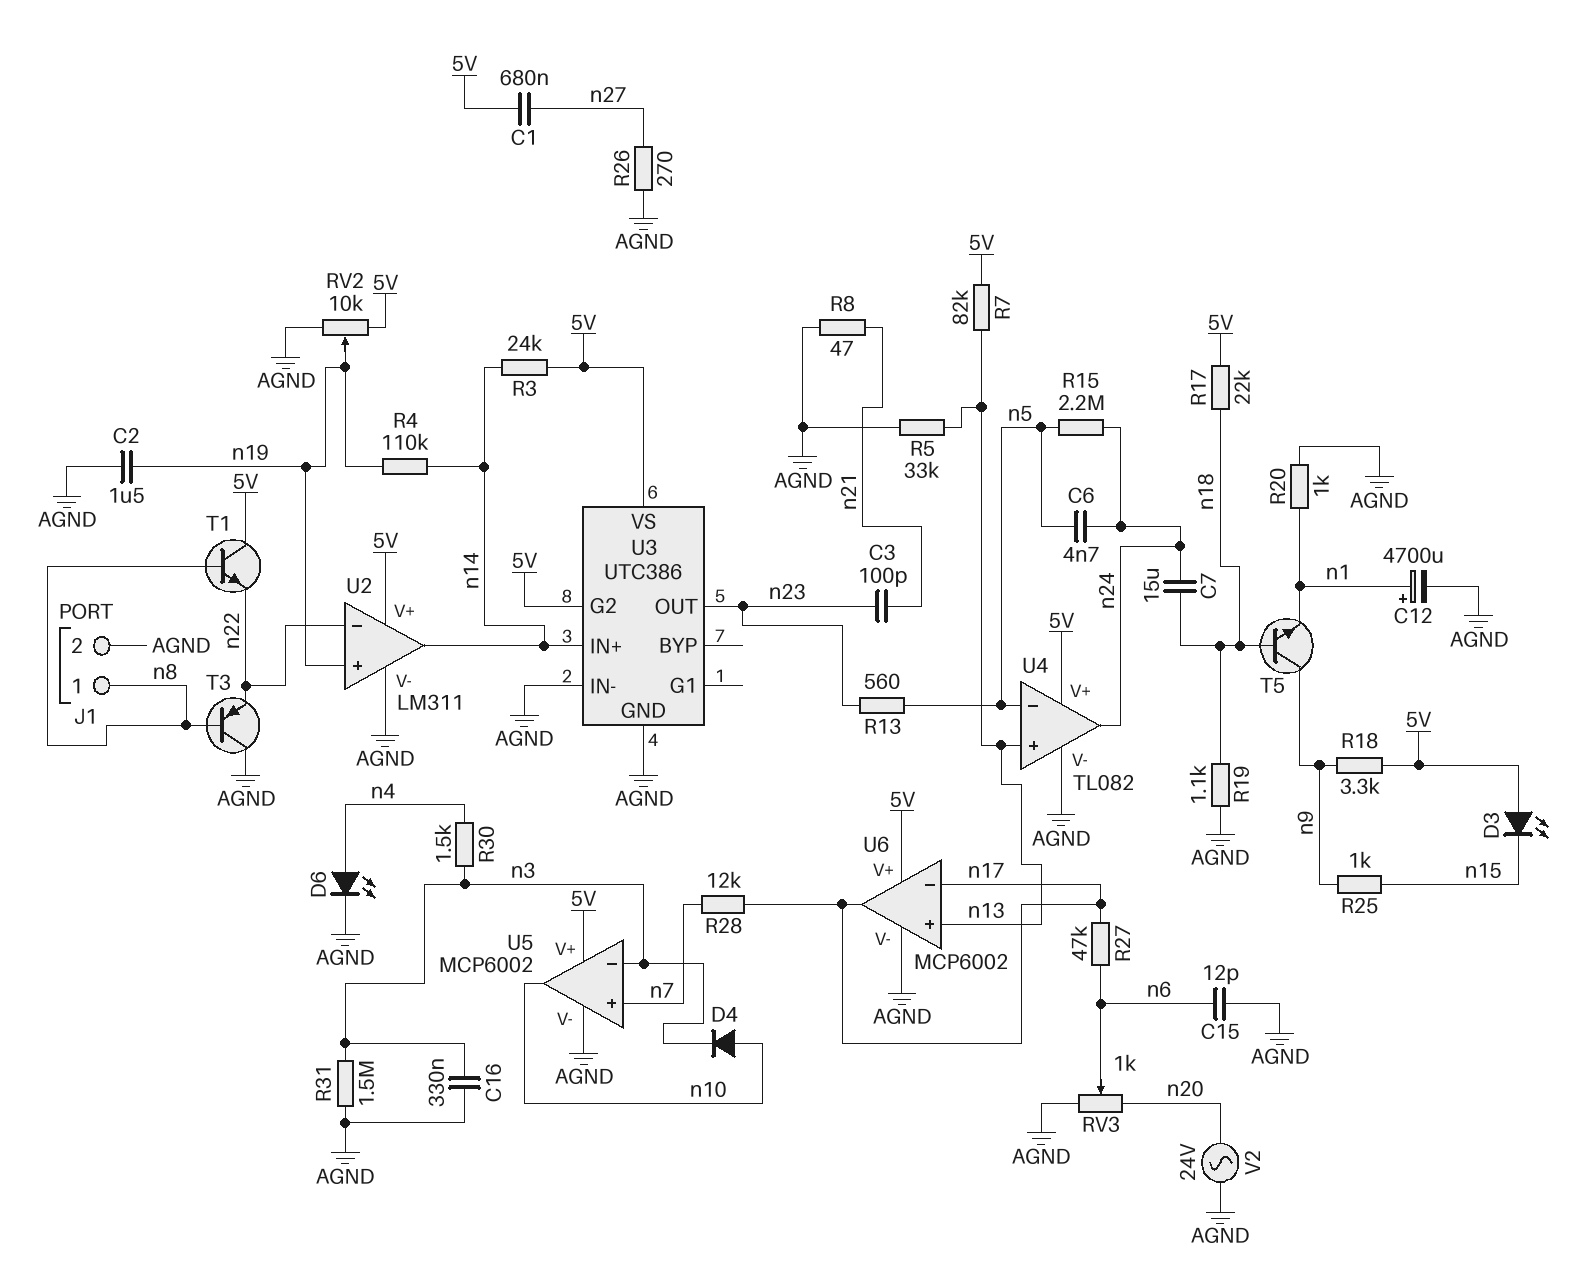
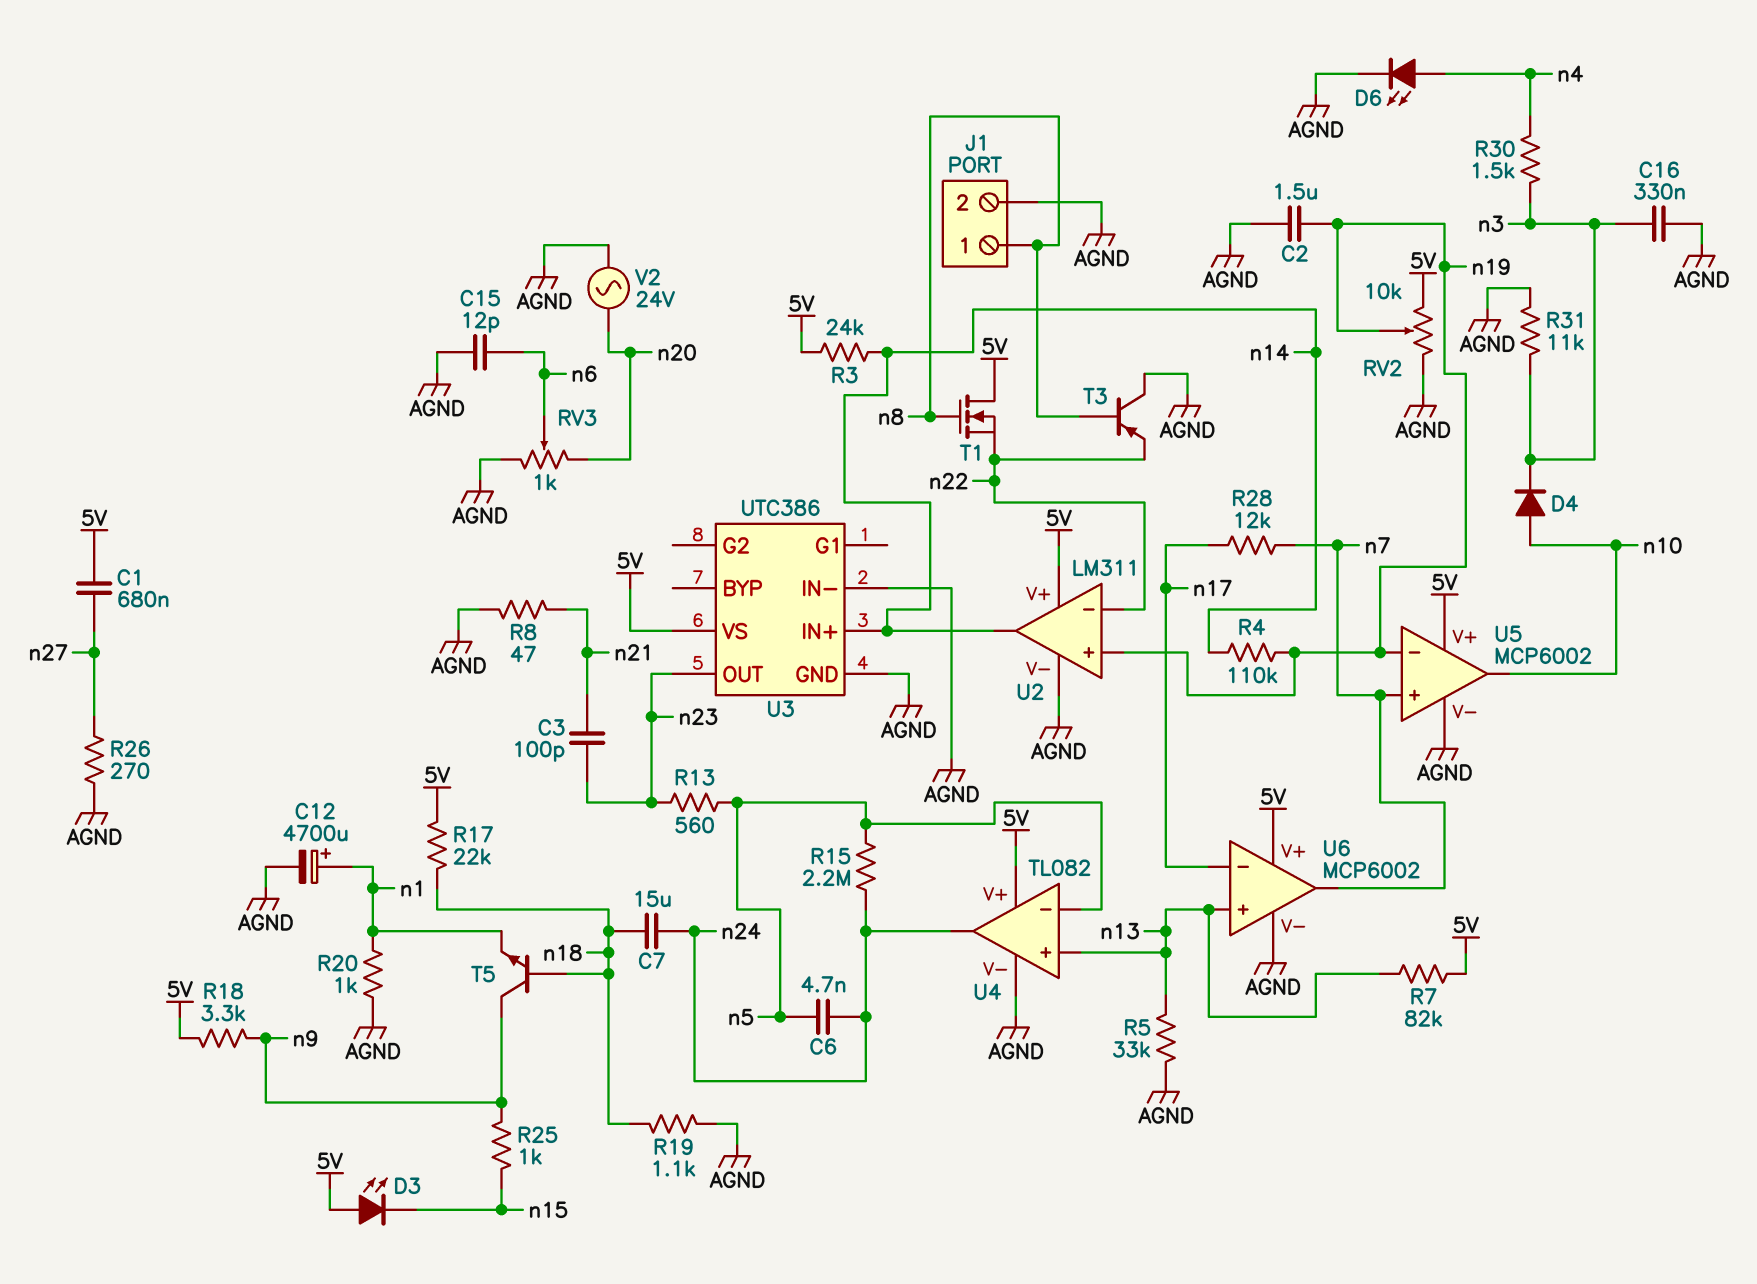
R27: 47k (n6, n17) -> none
R31: 1.5M (AGND, n3) -> 11k (AGND, n3)
T1: NPN (B n8, C 5V, E n22) -> NMOS (G n8, D 5V, S n22)
U3 pin G2: 5V -> none
U5 pin in-: n3 -> n19
U6 pin out: n17 -> n7

